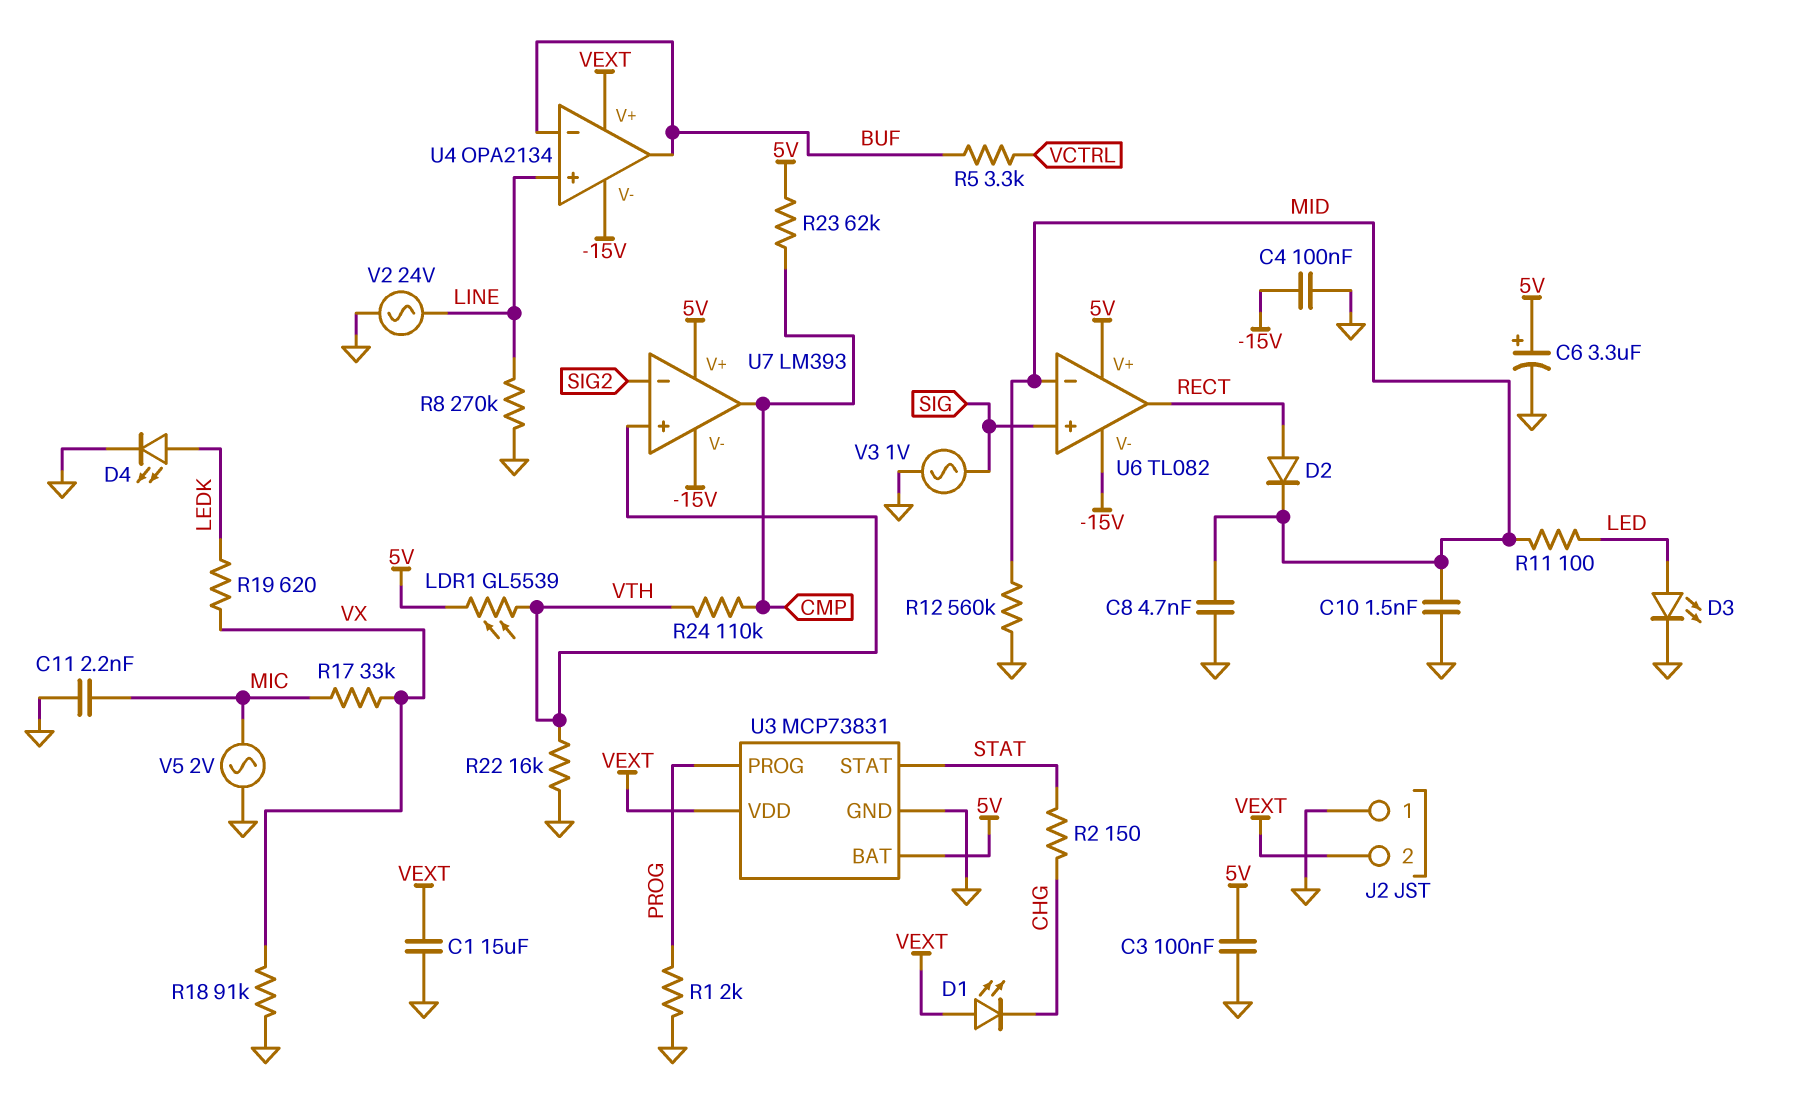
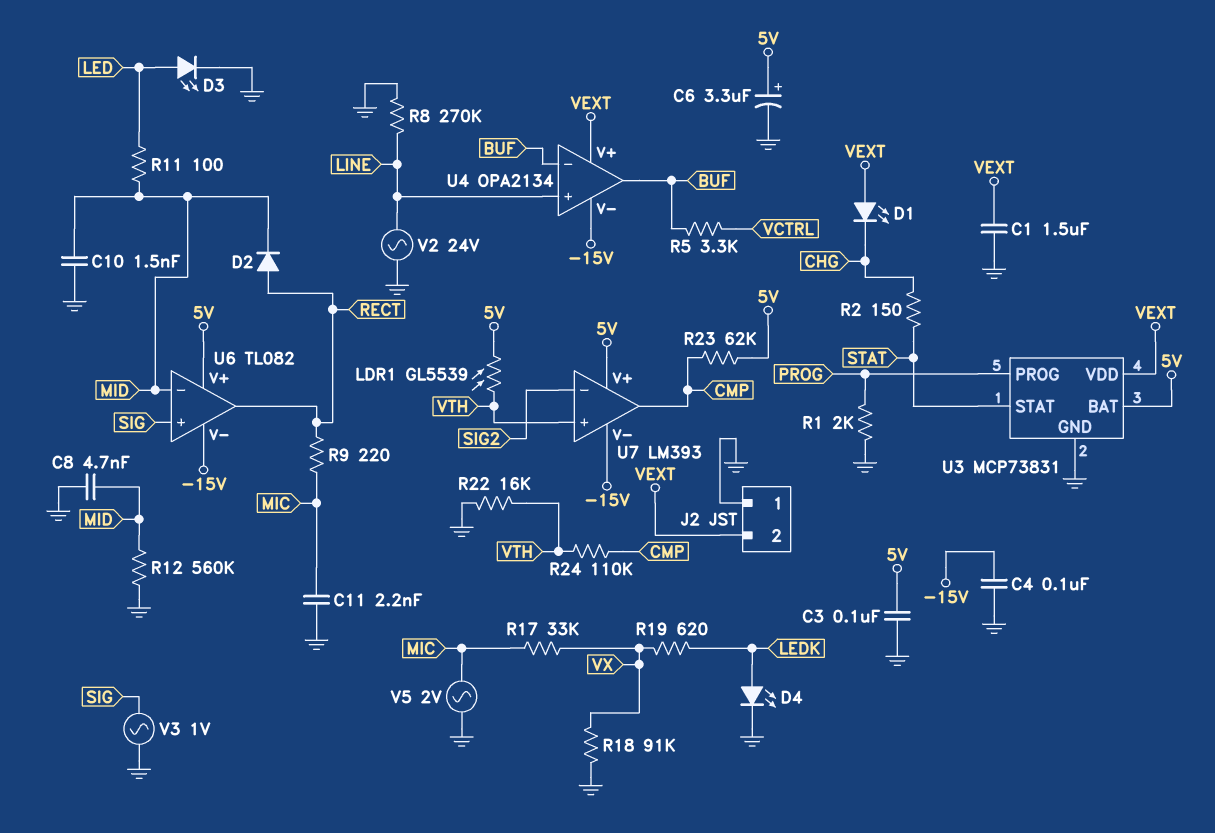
C1: 15uF (GND, VEXT) -> 1.5uF (GND, VEXT)
R9: none -> 220 (MIC, RECT)

